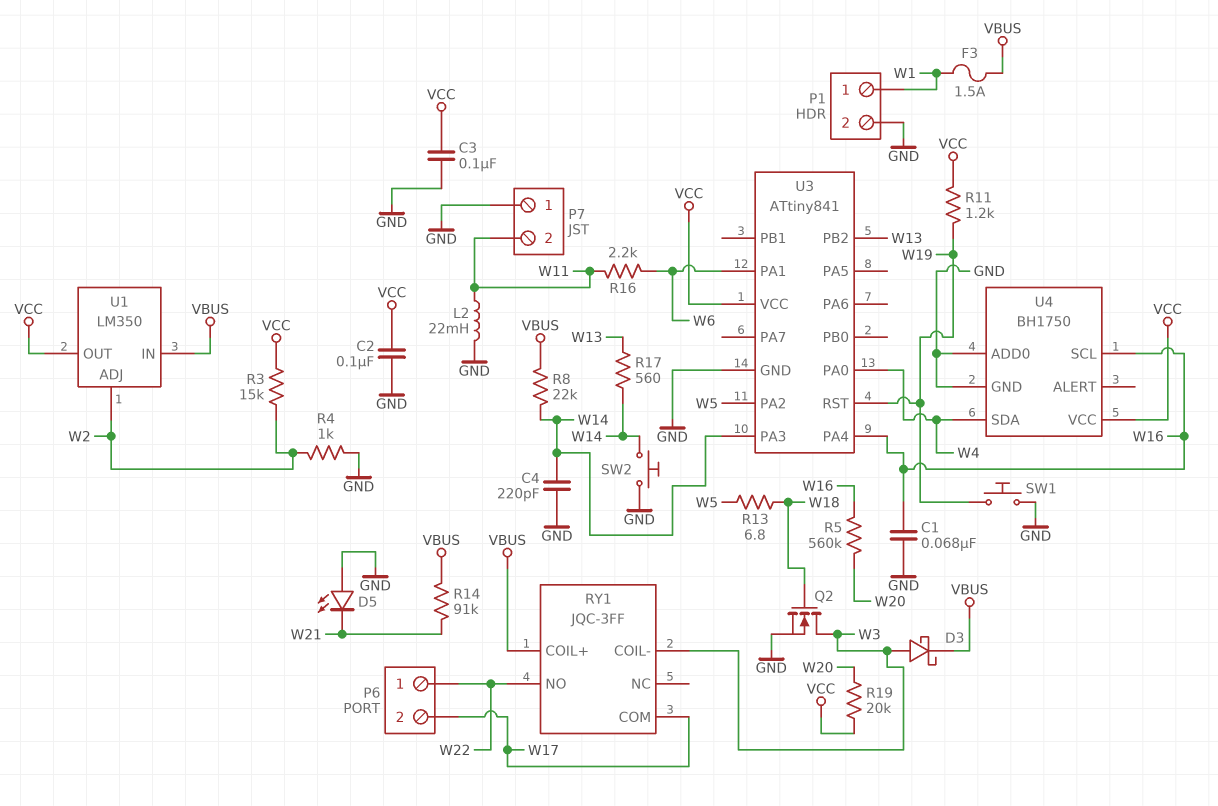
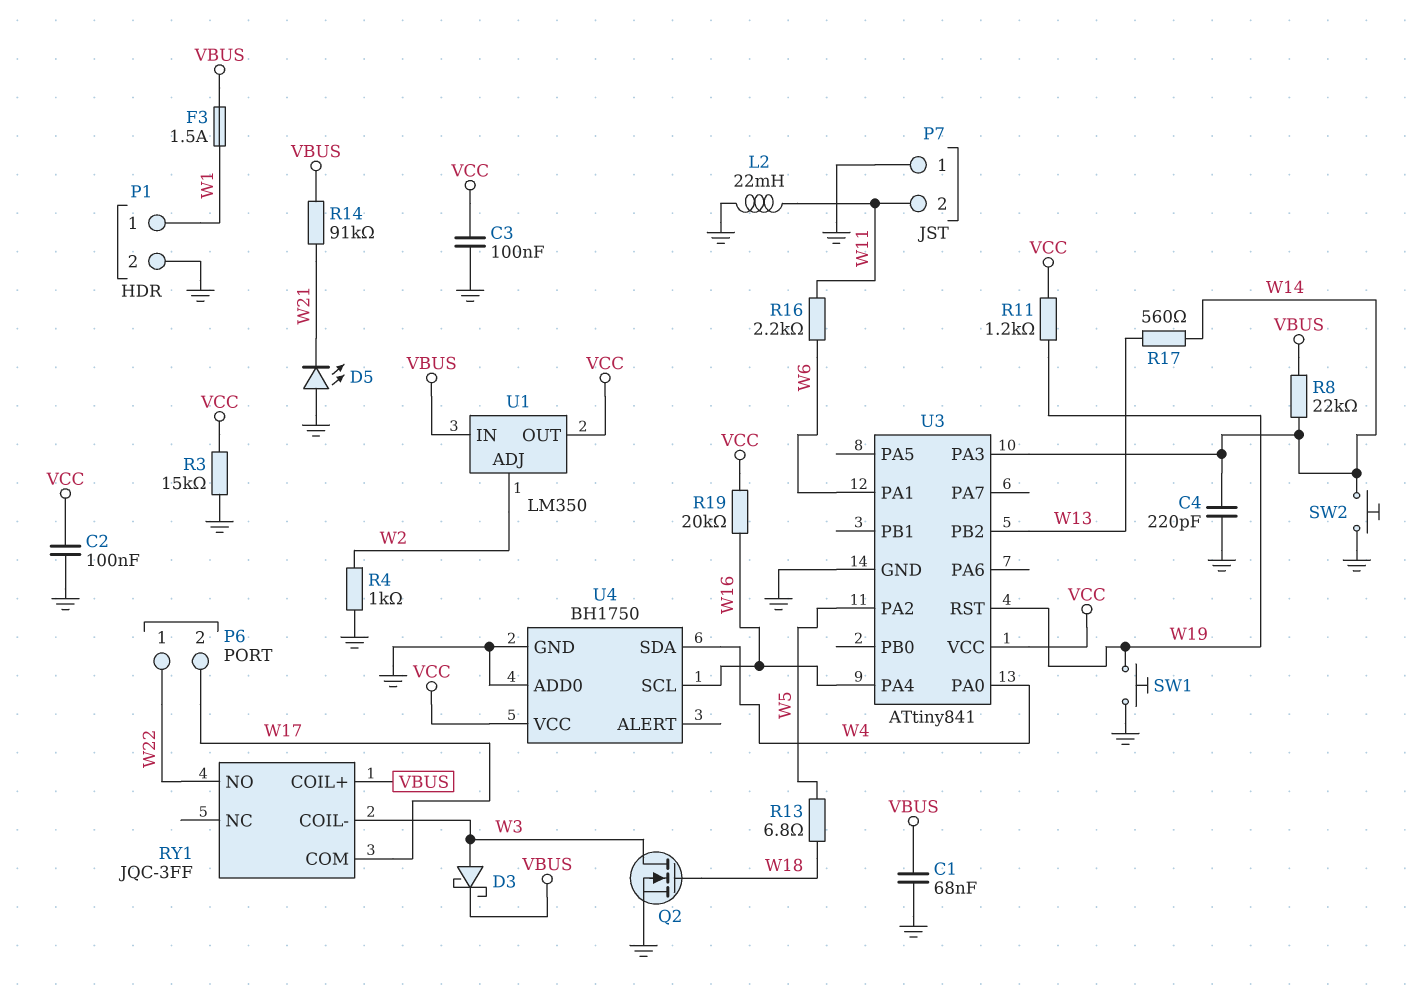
C1: 68nF (GND, W16) -> 68nF (GND, VBUS)
R3: 15k (VCC, W2) -> 15k (GND, VCC)
R5: 560k (W16, W20) -> none
R19: 20k (VCC, W20) -> 20k (VCC, W16)

